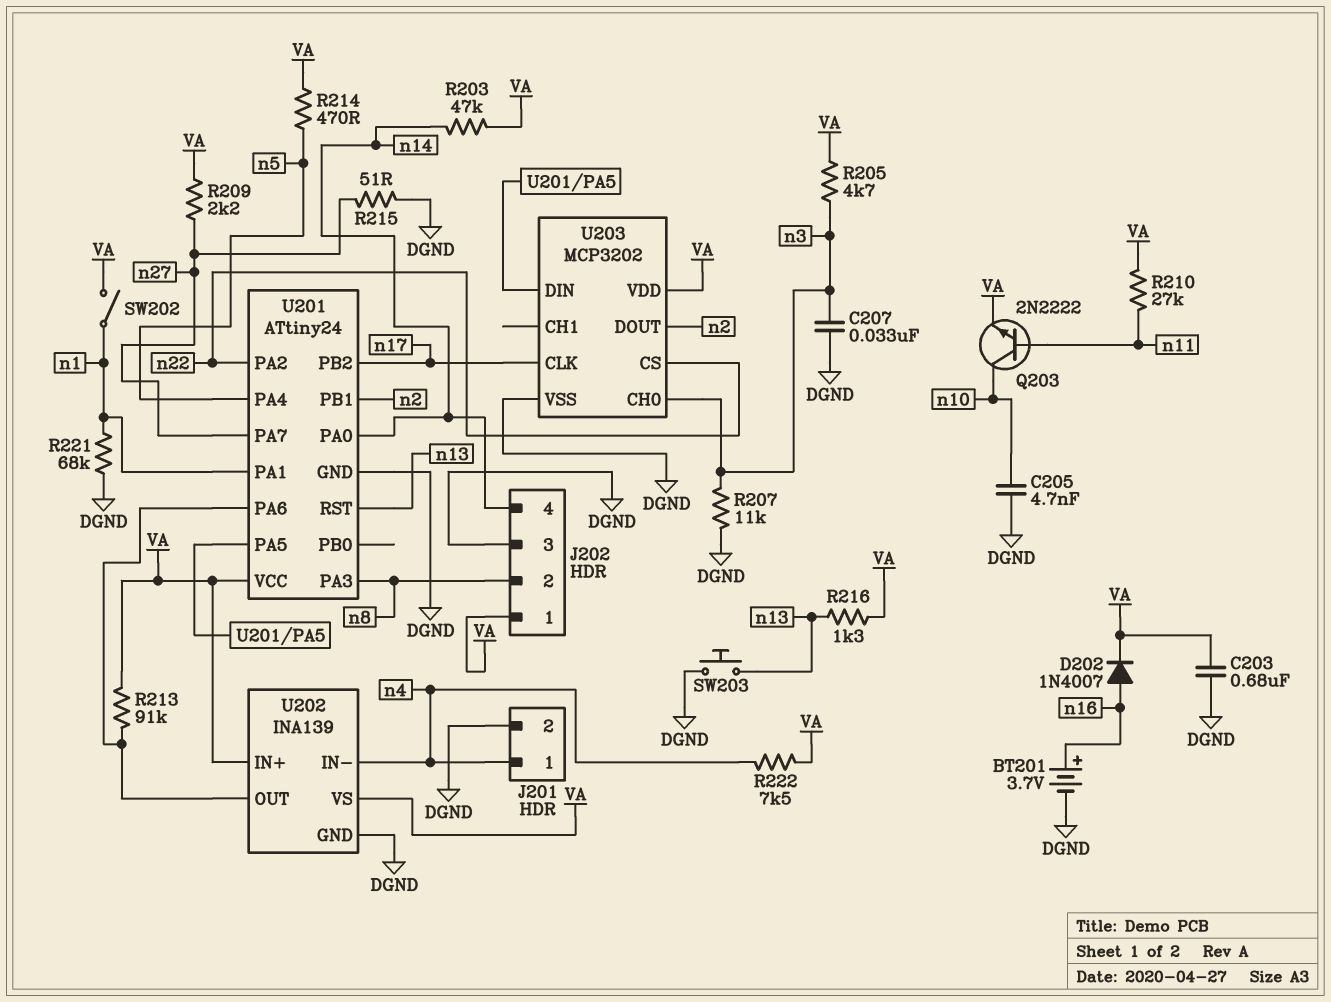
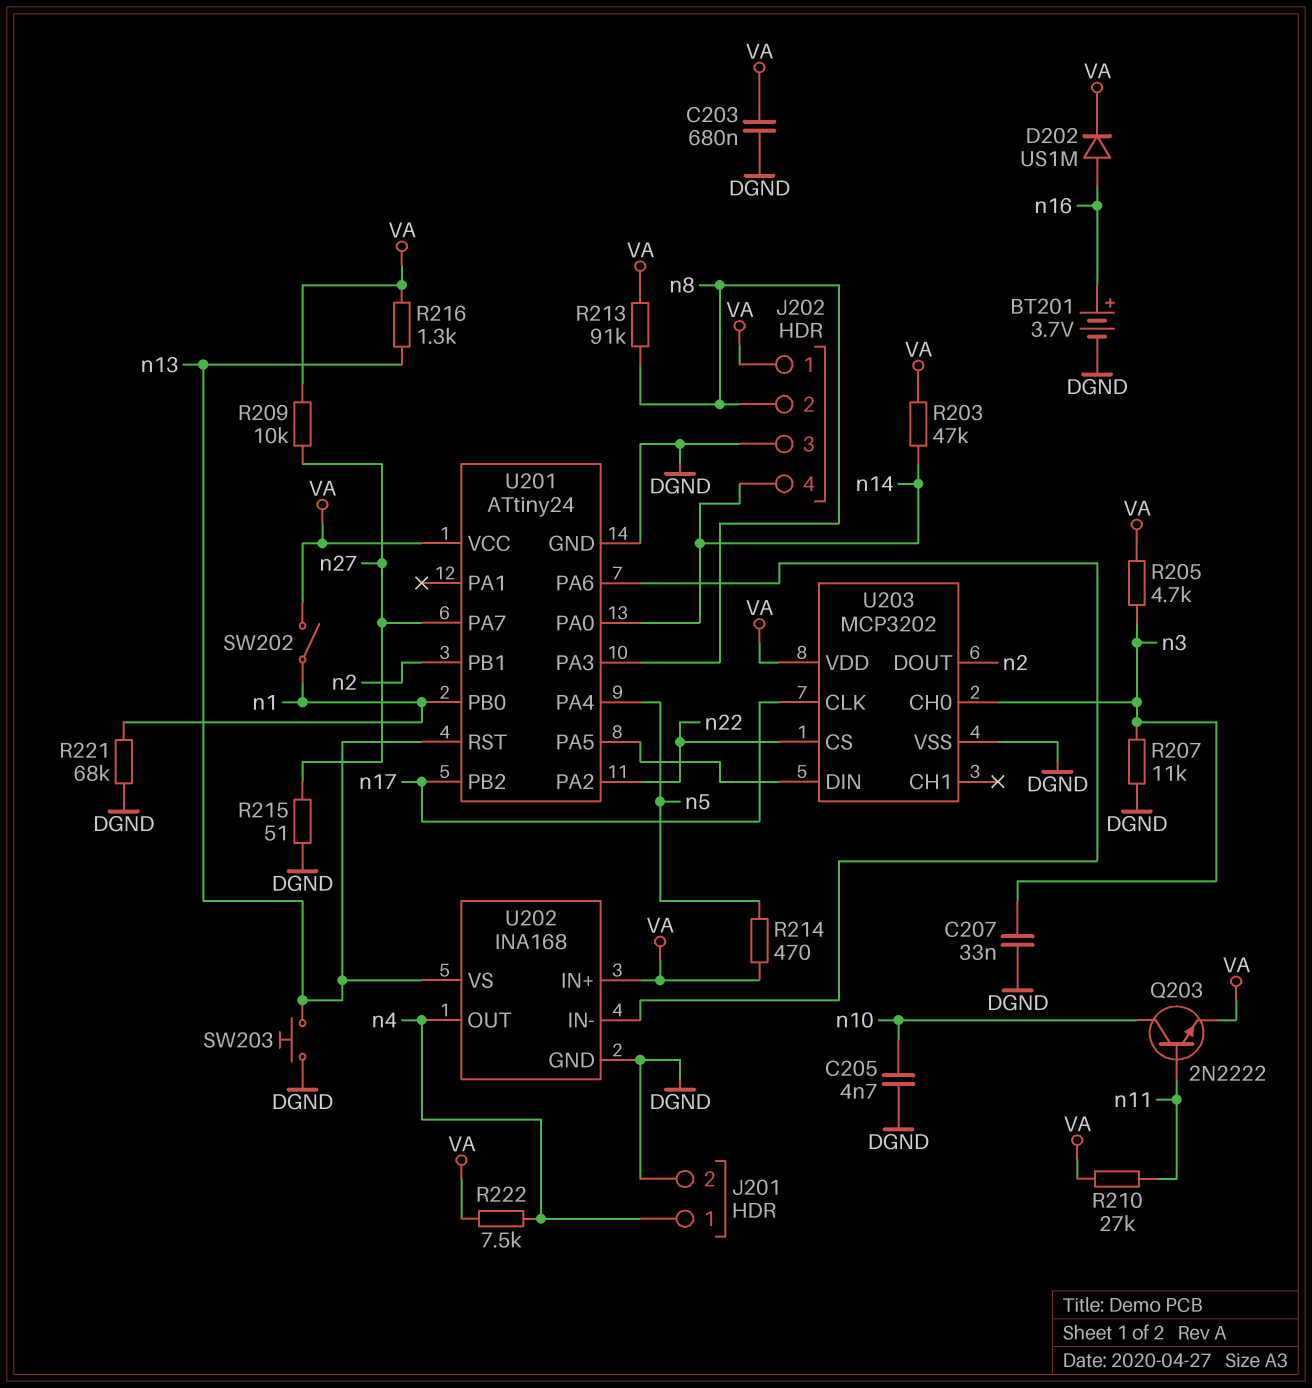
D202: diode 1N4007 (A n16, K VA) -> diode US1M (A n16, K VA)
R209: 2.2k (VA, n27) -> 10k (VA, n27)
R213: 91k (U201/PA6, VA) -> 91k (VA, n8)
U201 pin PA1: n1 -> none
U201 pin PB0: none -> n1
U202: INA139 -> INA168
U202 pin IN-: n4 -> U201/PA6
U202 pin OUT: U201/PA6 -> n4
U202 pin VS: VA -> n13

